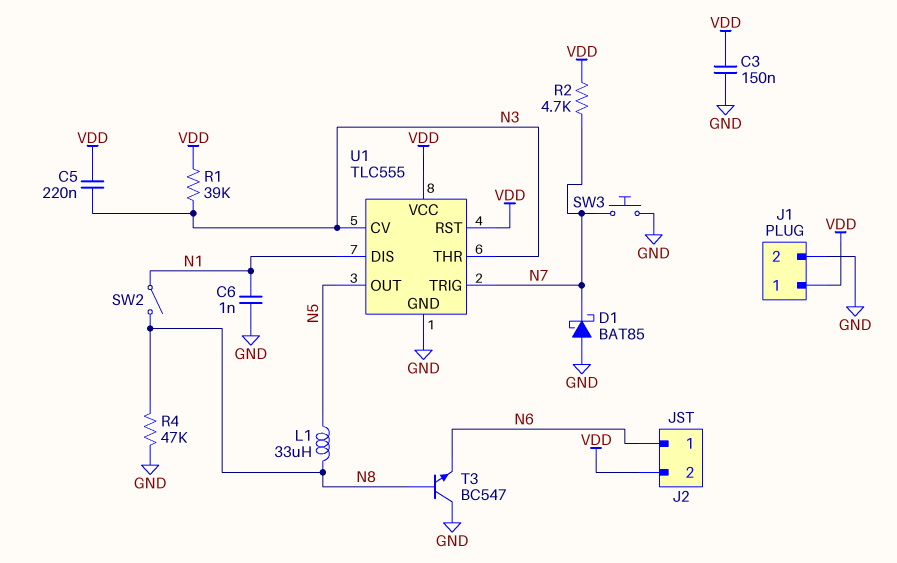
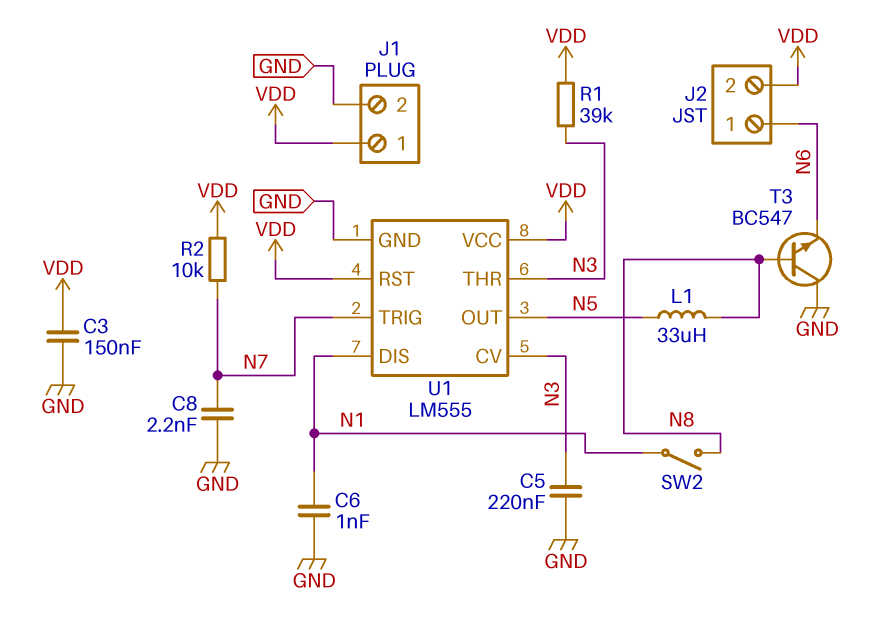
C5: 220nF (N3, VDD) -> 220nF (GND, N3)
C8: none -> 2.2nF (GND, N7)
D1: schottky BAT85 (A GND, K N7) -> none
R2: 4.7k (N7, VDD) -> 10k (N7, VDD)
R4: 47k (GND, N8) -> none
SW3: button (GND, N7) -> none
U1: TLC555 -> LM555

